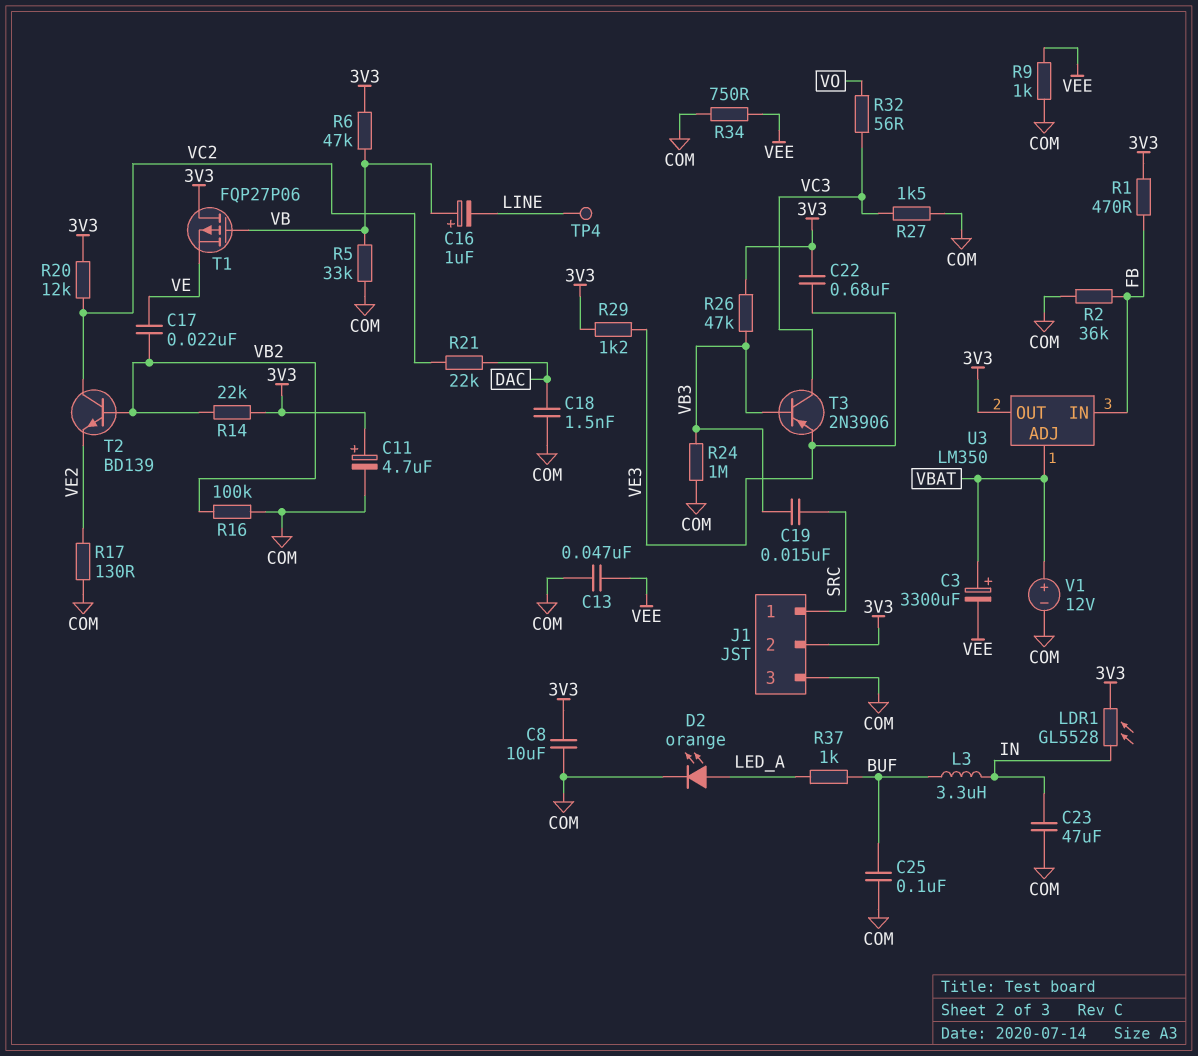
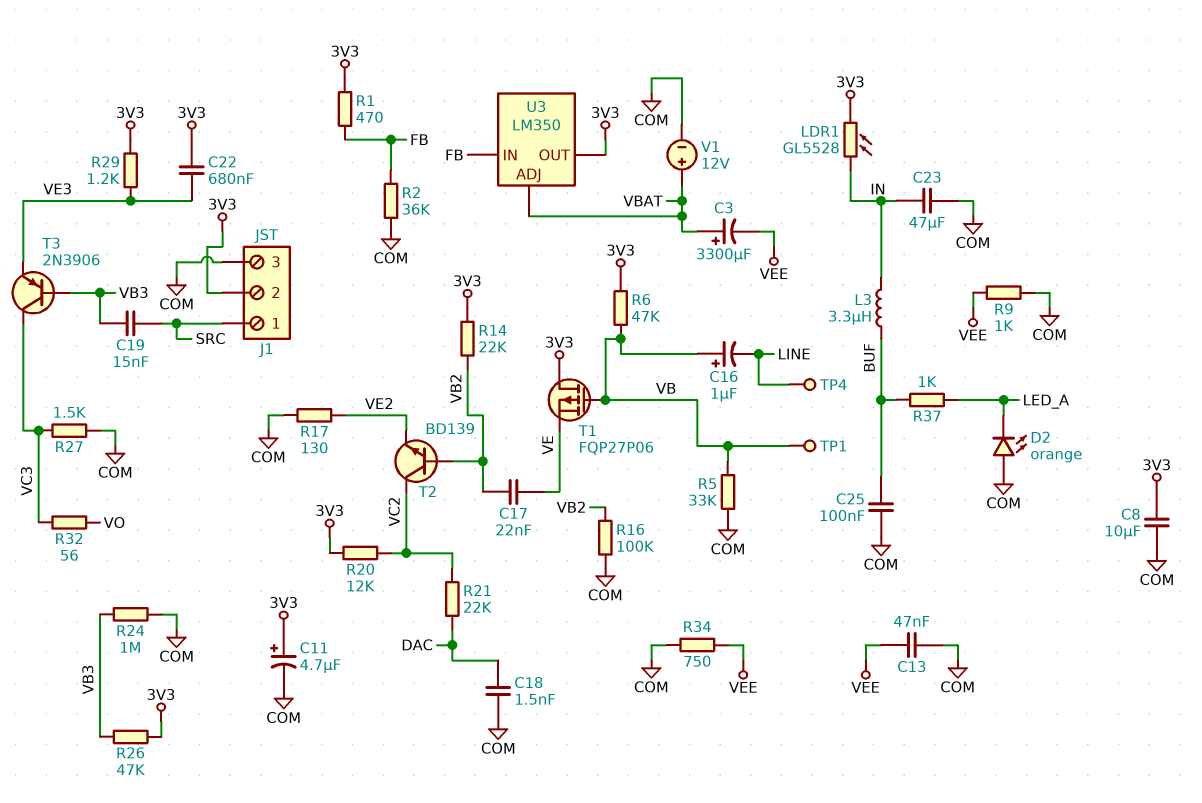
D2: LED orange (A LED_A, K COM) -> LED orange (A COM, K LED_A)
TP1: none -> test point (VB)

